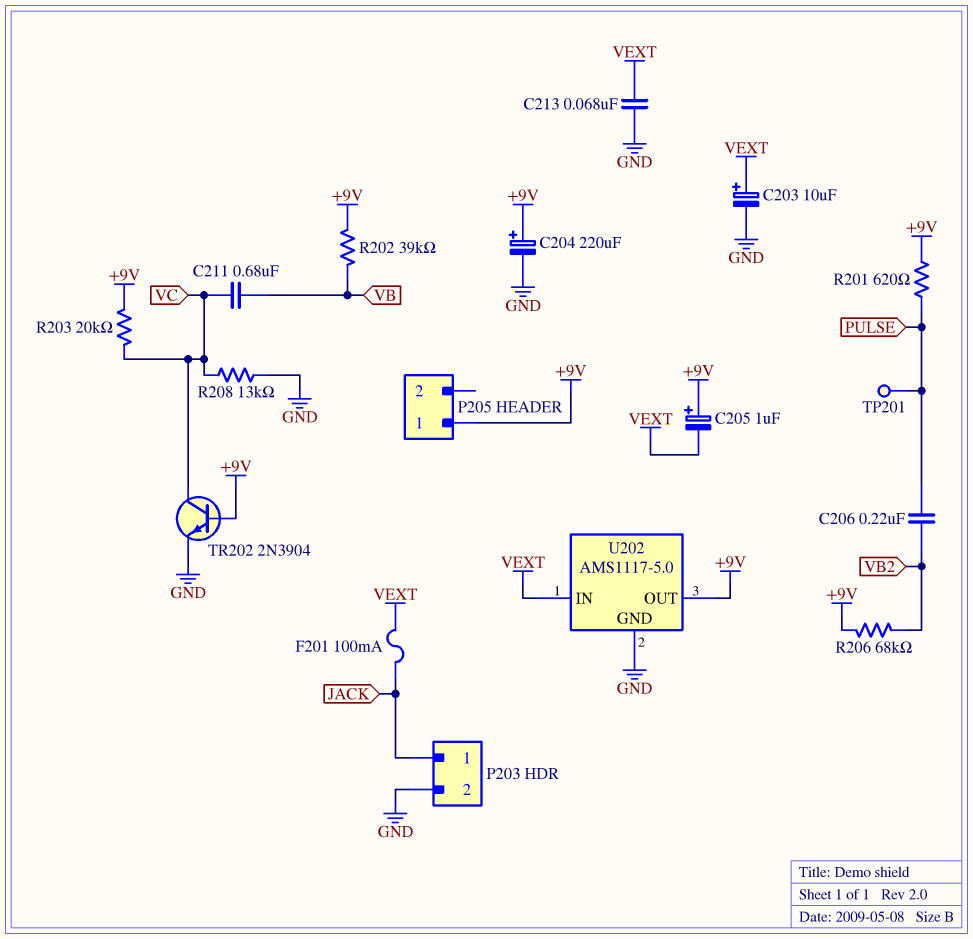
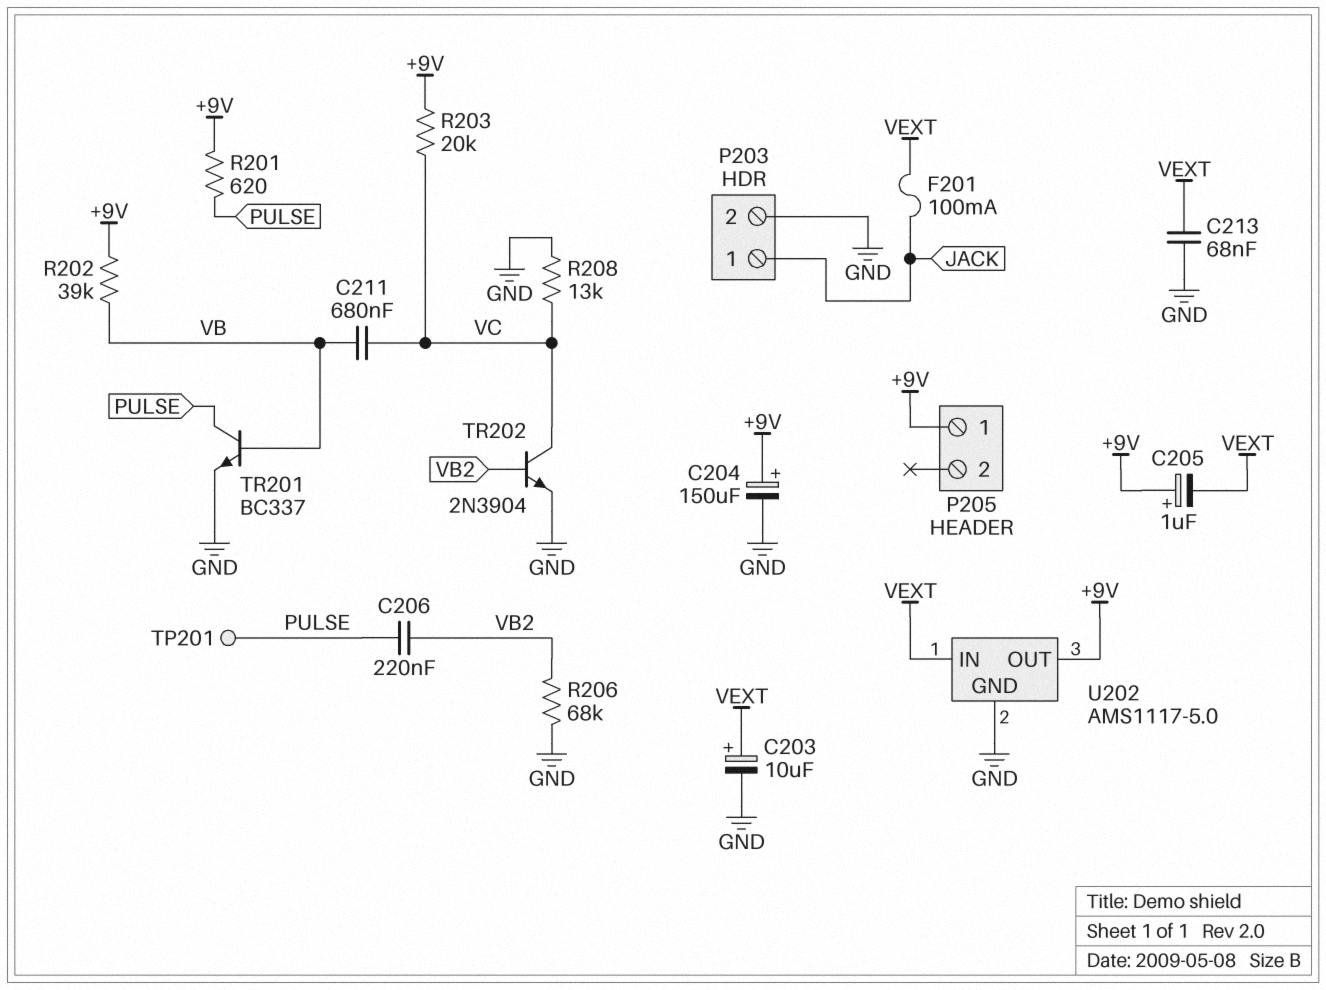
C204: 220uF (plus +9V, minus GND) -> 150uF (plus +9V, minus GND)
R206: 68k (+9V, VB2) -> 68k (GND, VB2)
TR201: none -> NPN BC337 (B VB, C PULSE, E GND)
TR202: NPN 2N3904 (B +9V, C VC, E GND) -> NPN 2N3904 (B VB2, C VC, E GND)

